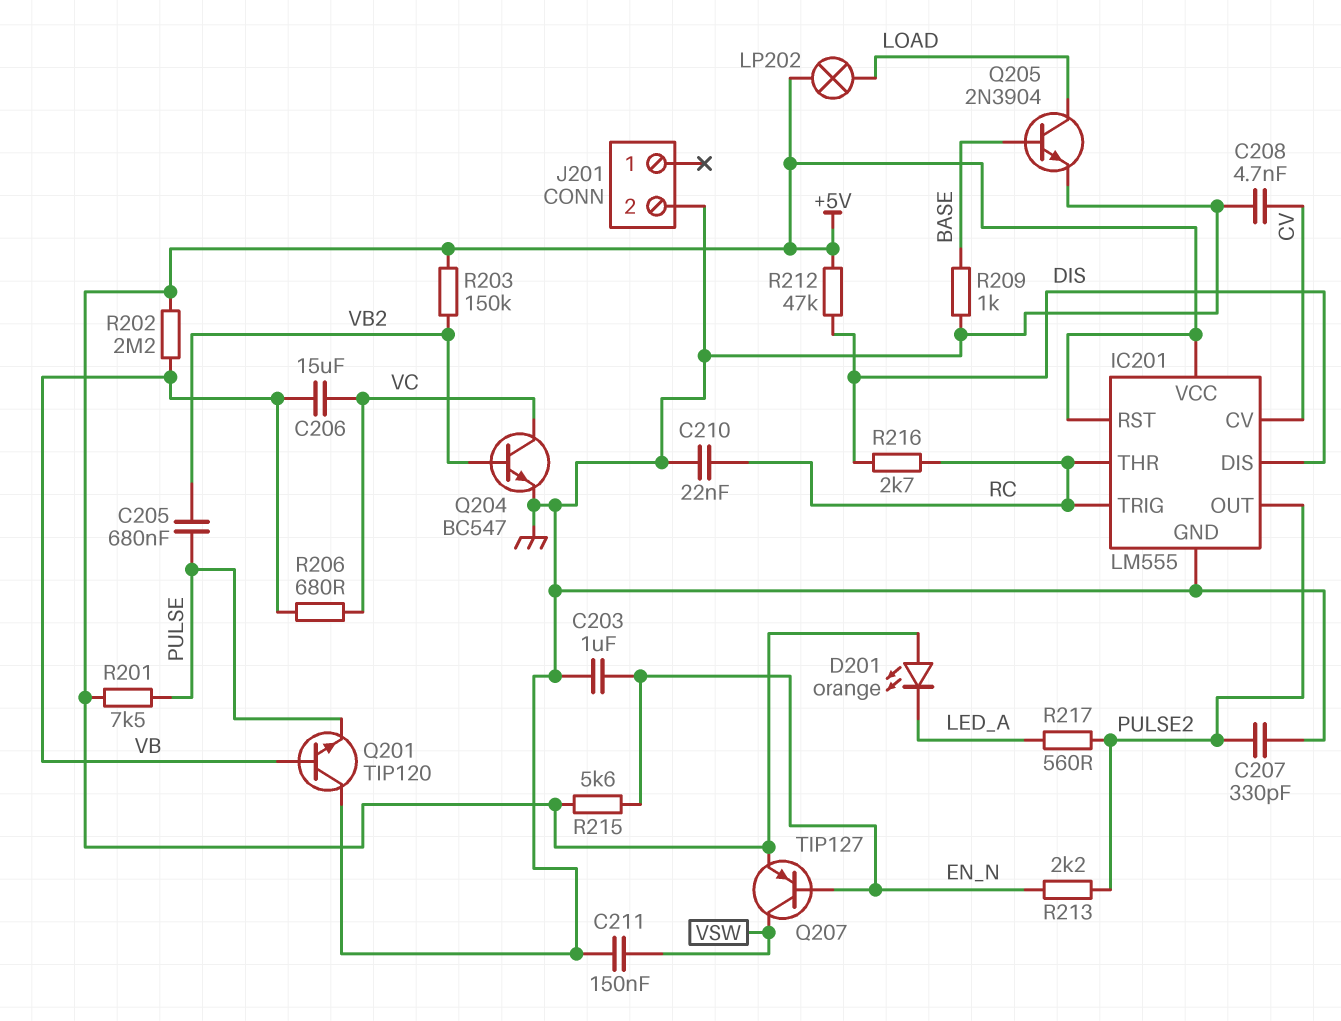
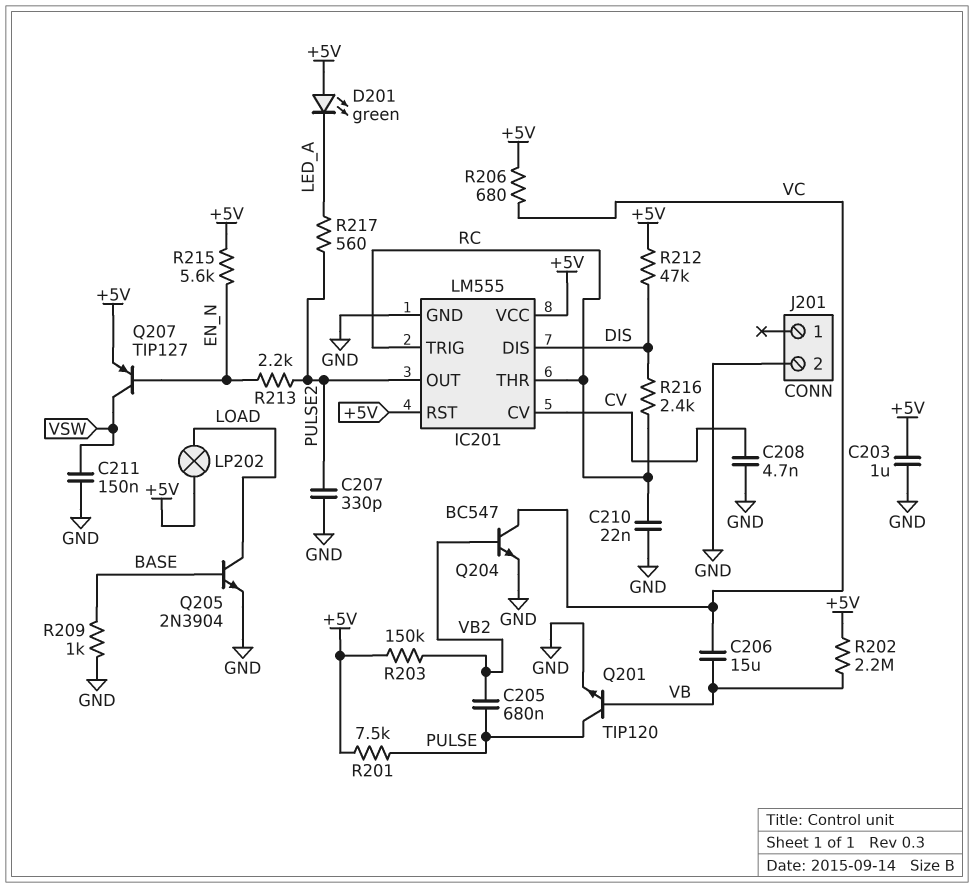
C203: 1uF (EN_N, GND) -> 1uF (+5V, GND)
D201: LED orange (A +5V, K LED_A) -> LED green (A +5V, K LED_A)
Q201: NPN TIP120 (B VB, C GND, E PULSE) -> NPN TIP120 (B VB, C PULSE, E GND)
R206: 680 (VB, VC) -> 680 (+5V, VC)
R216: 2.7k (DIS, RC) -> 2.4k (DIS, RC)

